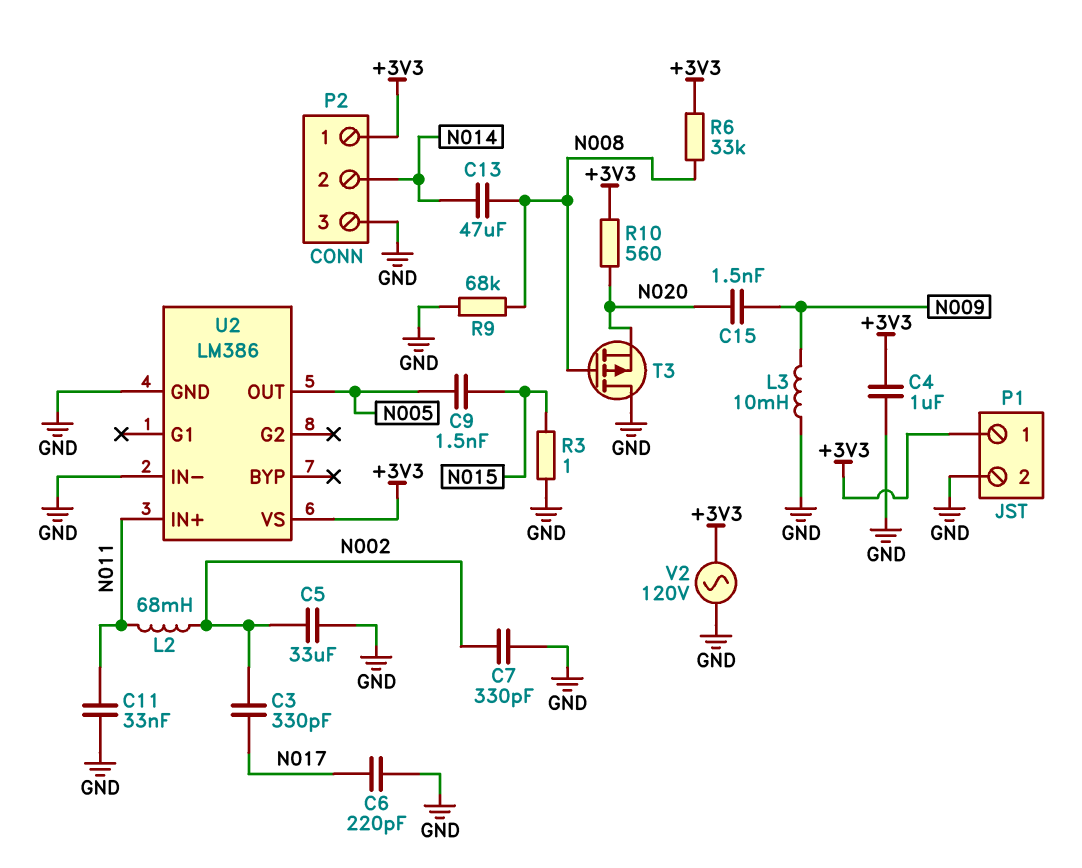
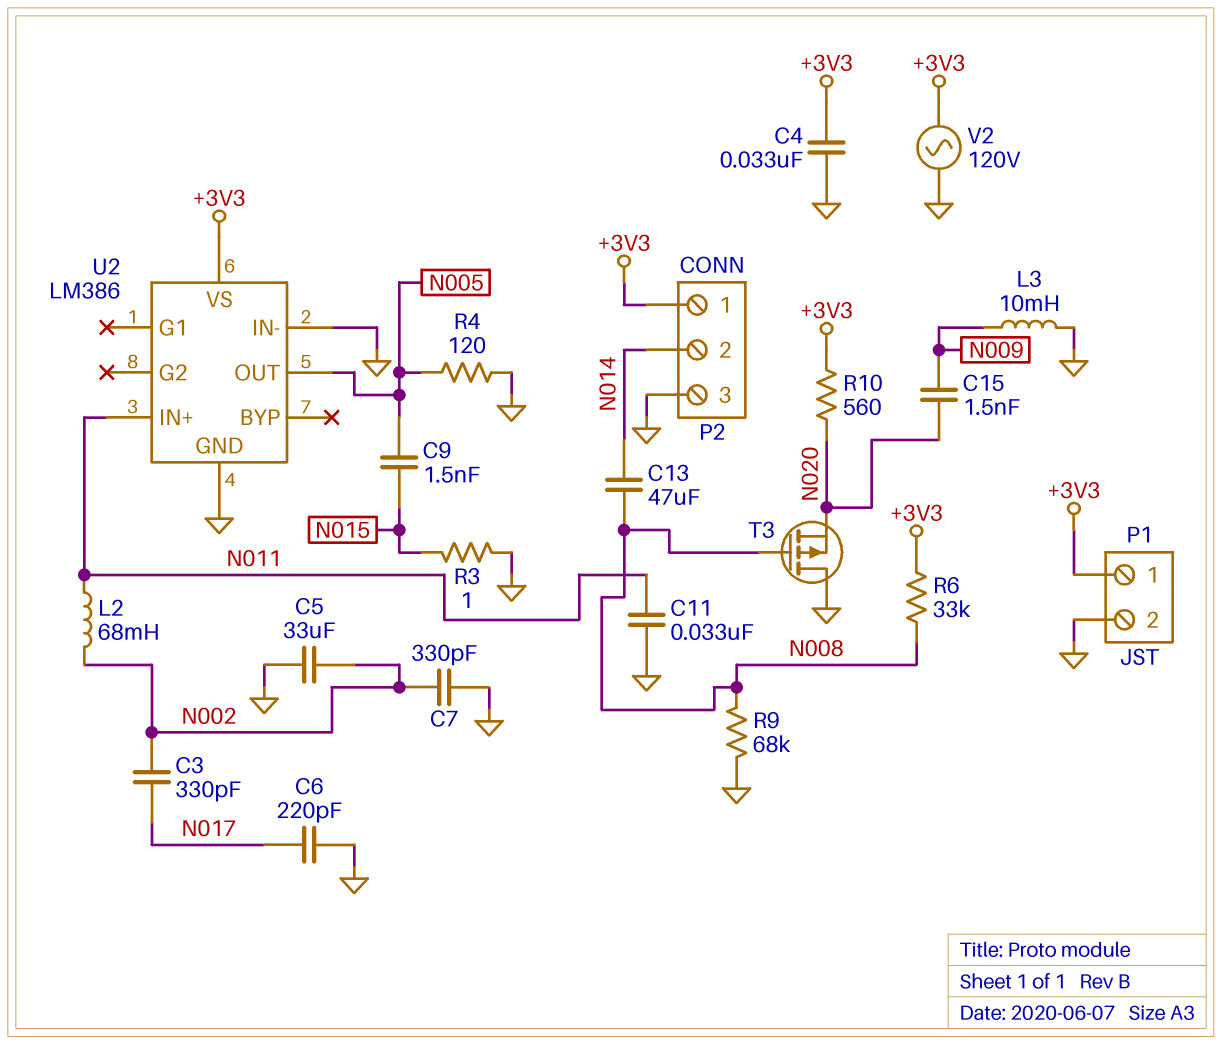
C4: 1uF (+3V3, GND) -> 33nF (+3V3, GND)
R4: none -> 120 (GND, N005)

